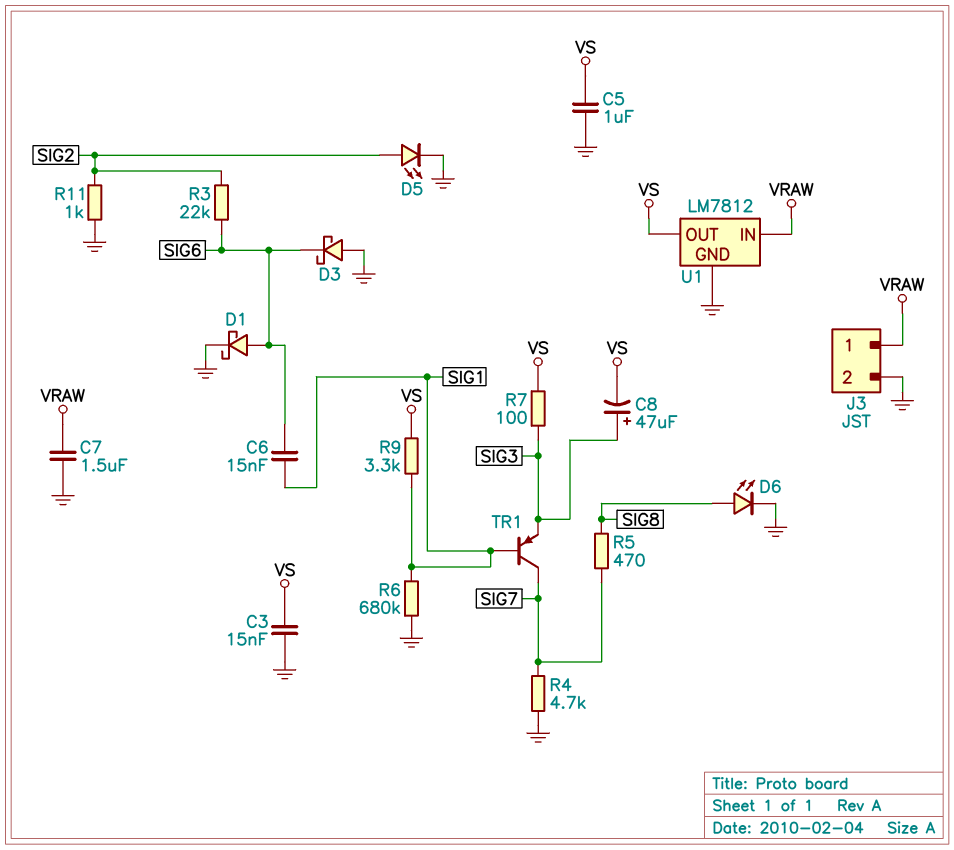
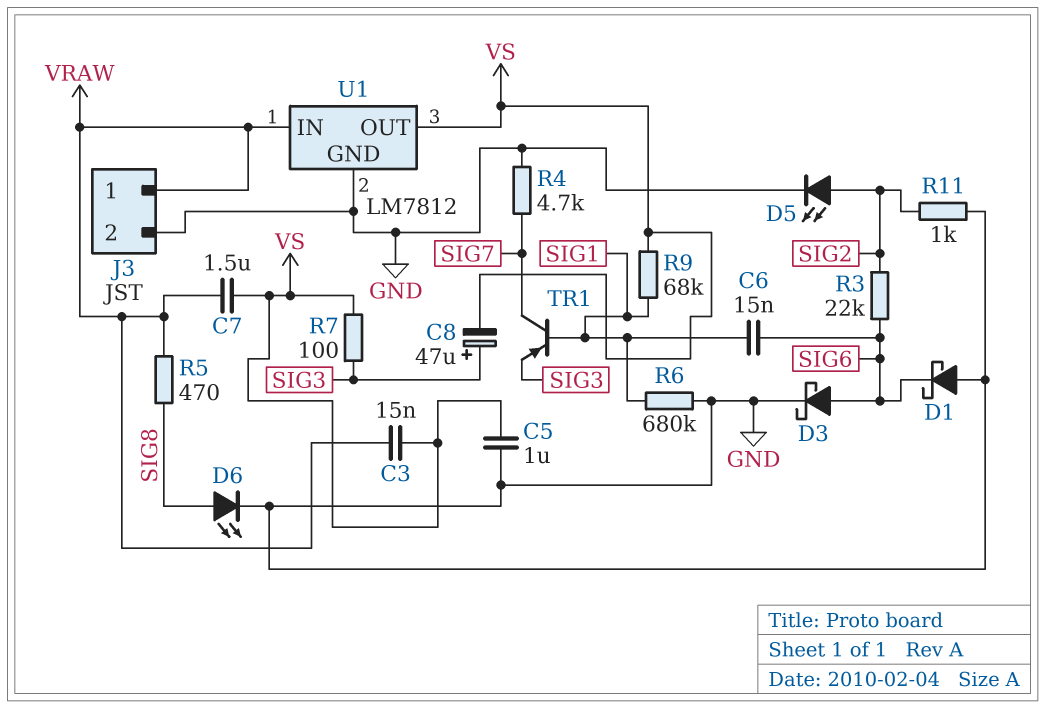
C3: 15nF (GND, VS) -> 15nF (VRAW, VS)
C7: 1.5uF (GND, VRAW) -> 1.5uF (VRAW, VS)
D1: schottky (A SIG6, K GND) -> schottky (A GND, K SIG6)
D3: schottky (A GND, K SIG6) -> schottky (A SIG6, K GND)
R5: 470 (SIG7, SIG8) -> 470 (SIG8, VRAW)
R9: 3.3k (SIG1, VS) -> 68k (SIG1, VS)

